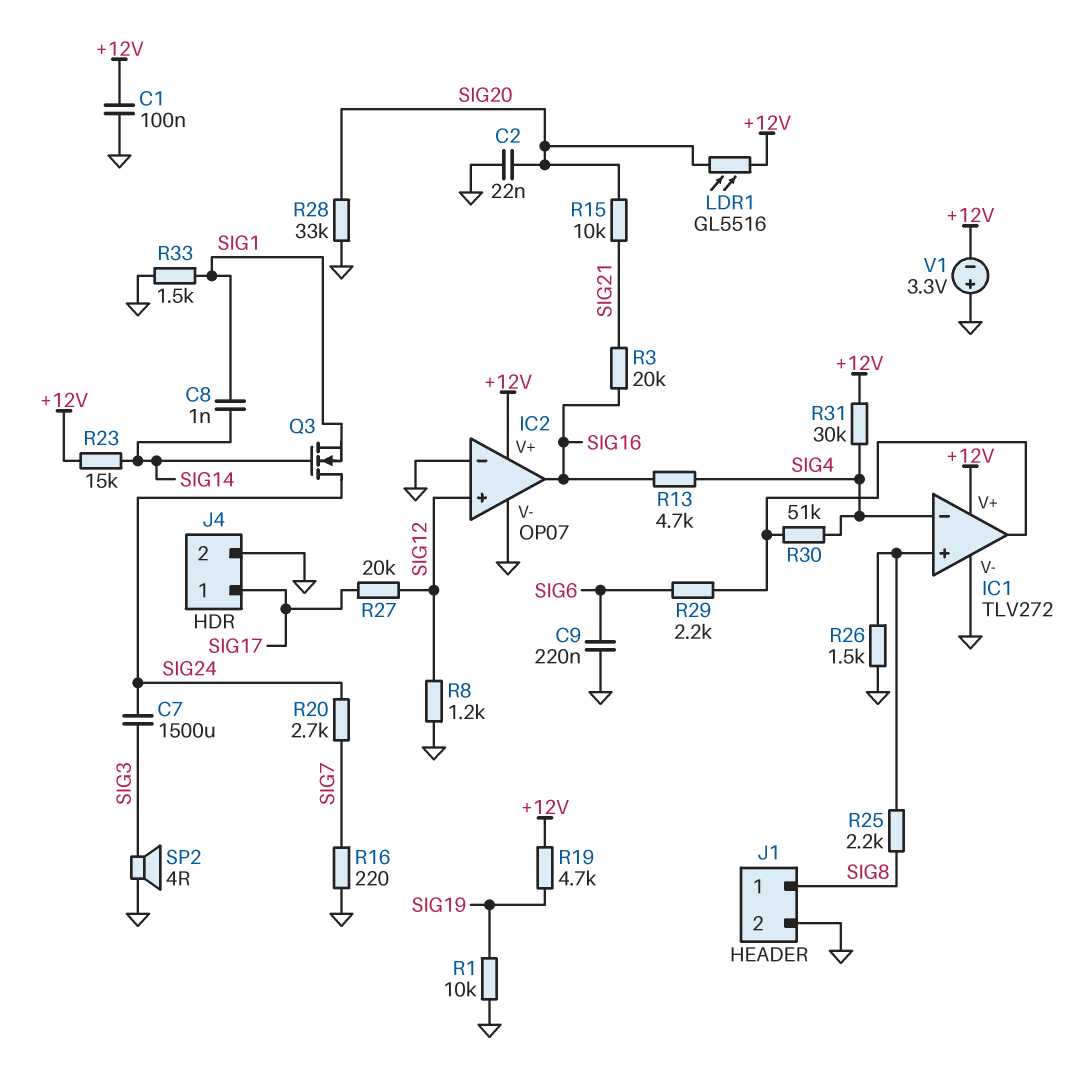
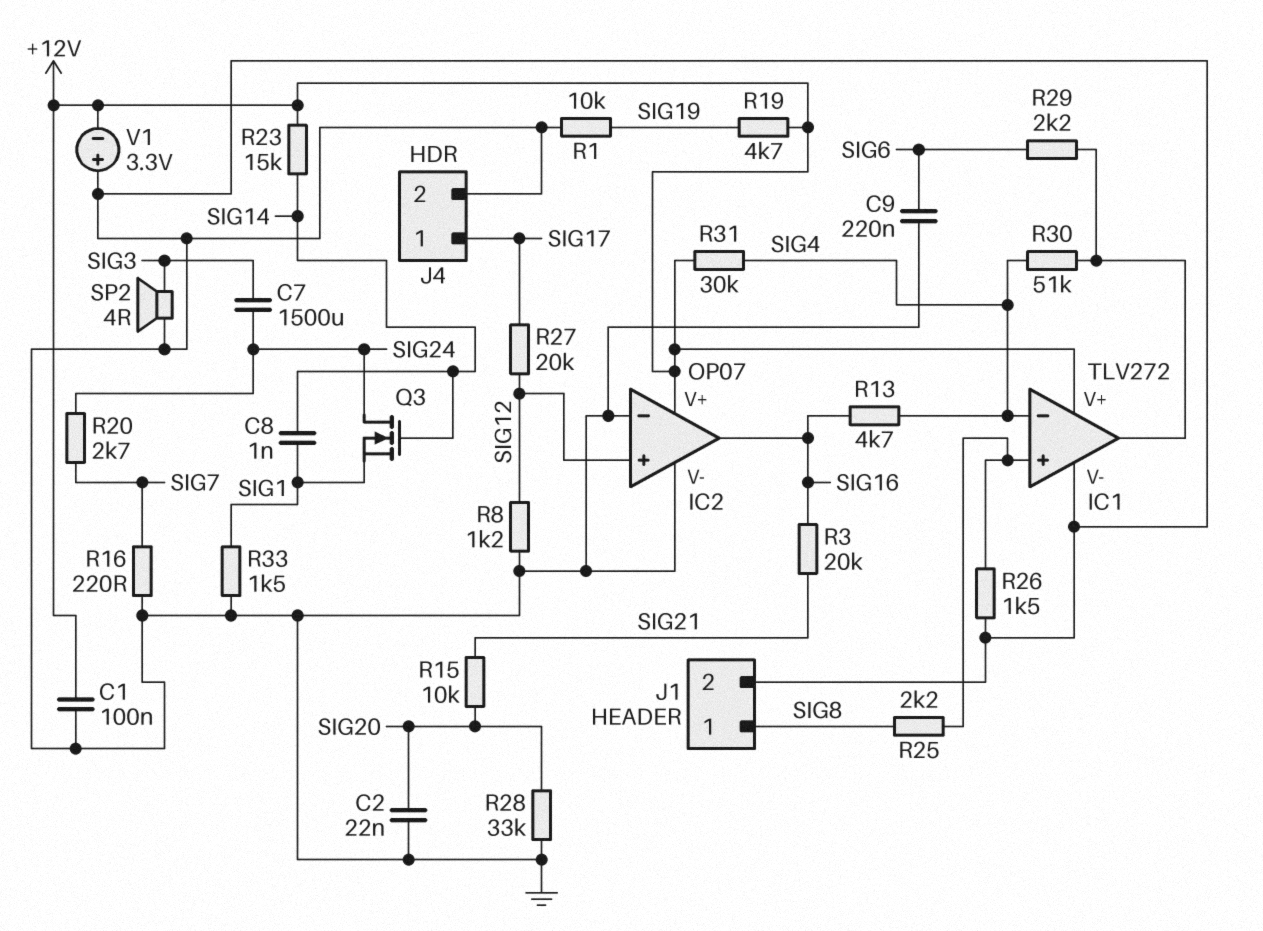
LDR1: GL5516 (+12V, SIG20) -> none

